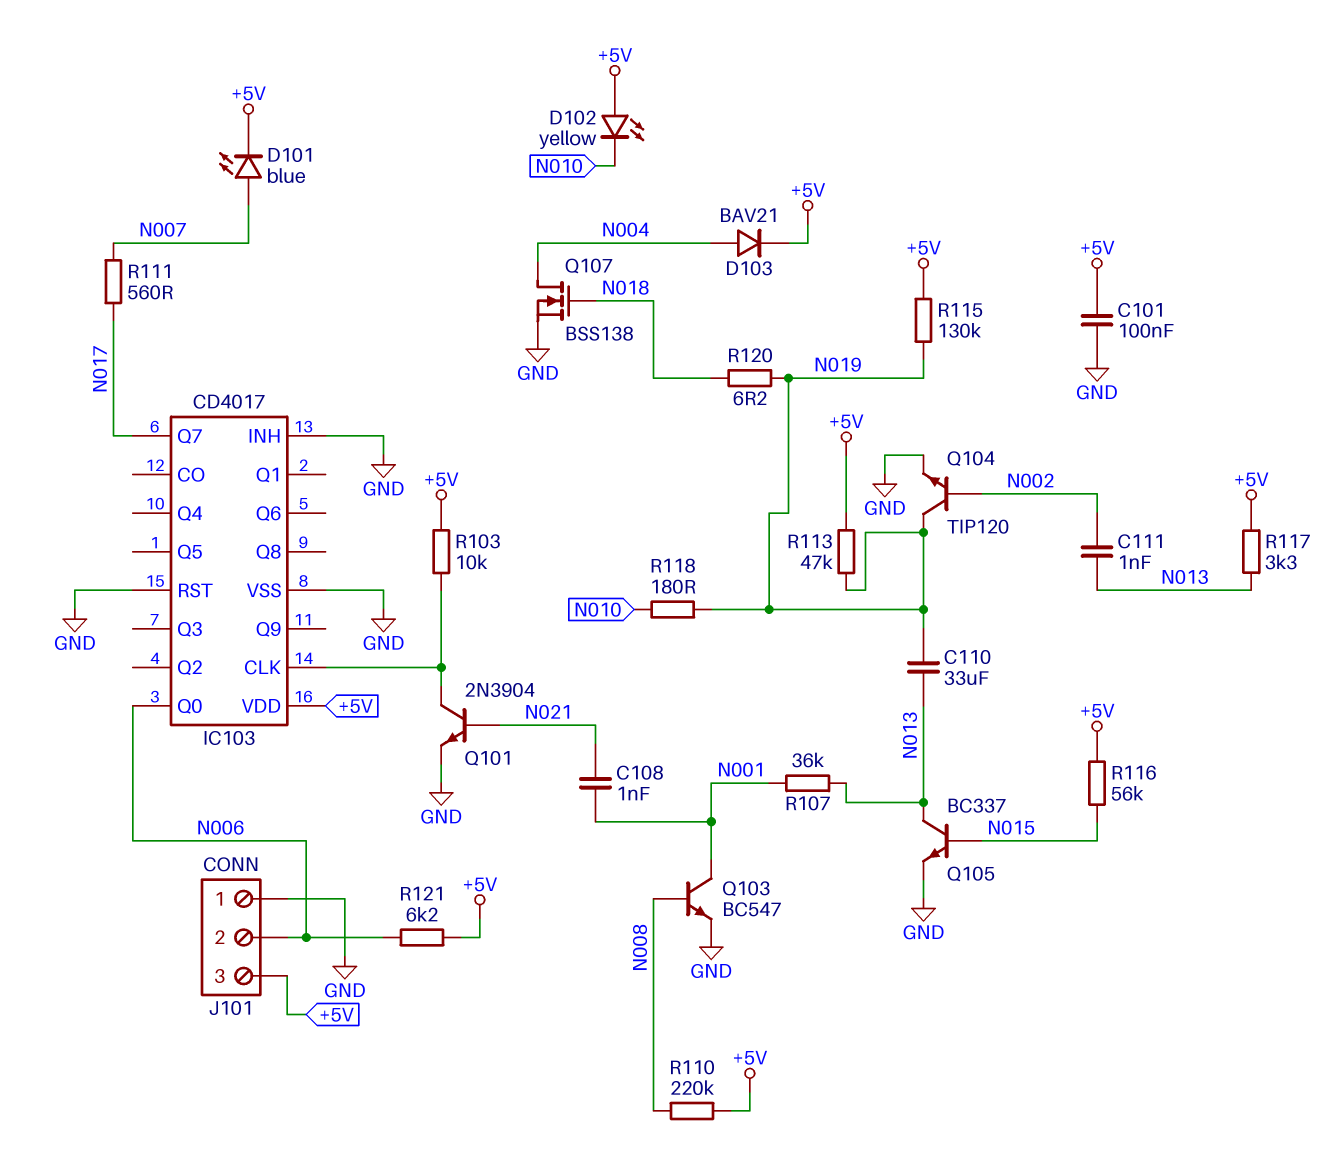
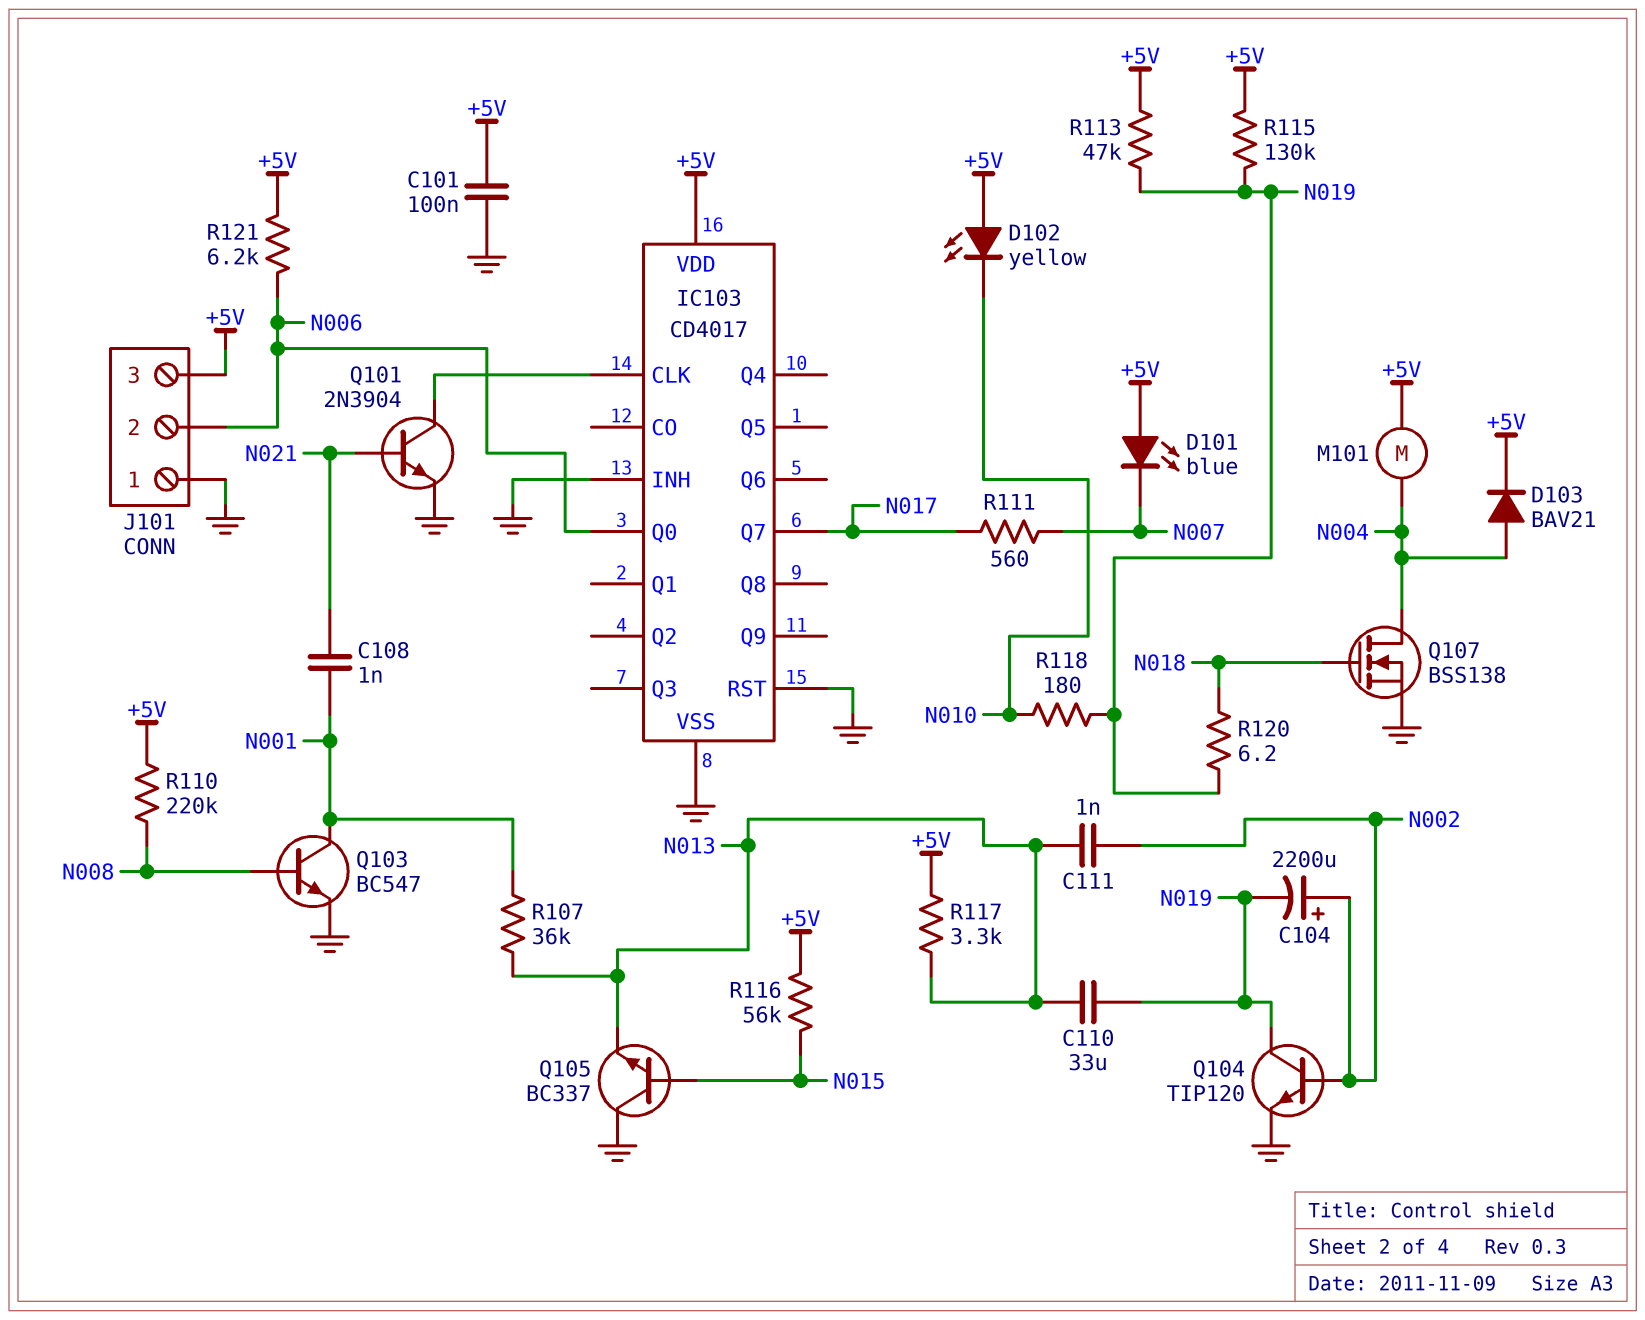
C104: none -> 2200uF (plus N002, minus N019)
D101: LED blue (A N007, K +5V) -> LED blue (A +5V, K N007)
M101: none -> motor (+5V, N004)
Q105: NPN BC337 (B N015, C N013, E GND) -> NPN BC337 (B N015, C GND, E N013)
R103: 10k (+5V, IC103/CLK) -> none

